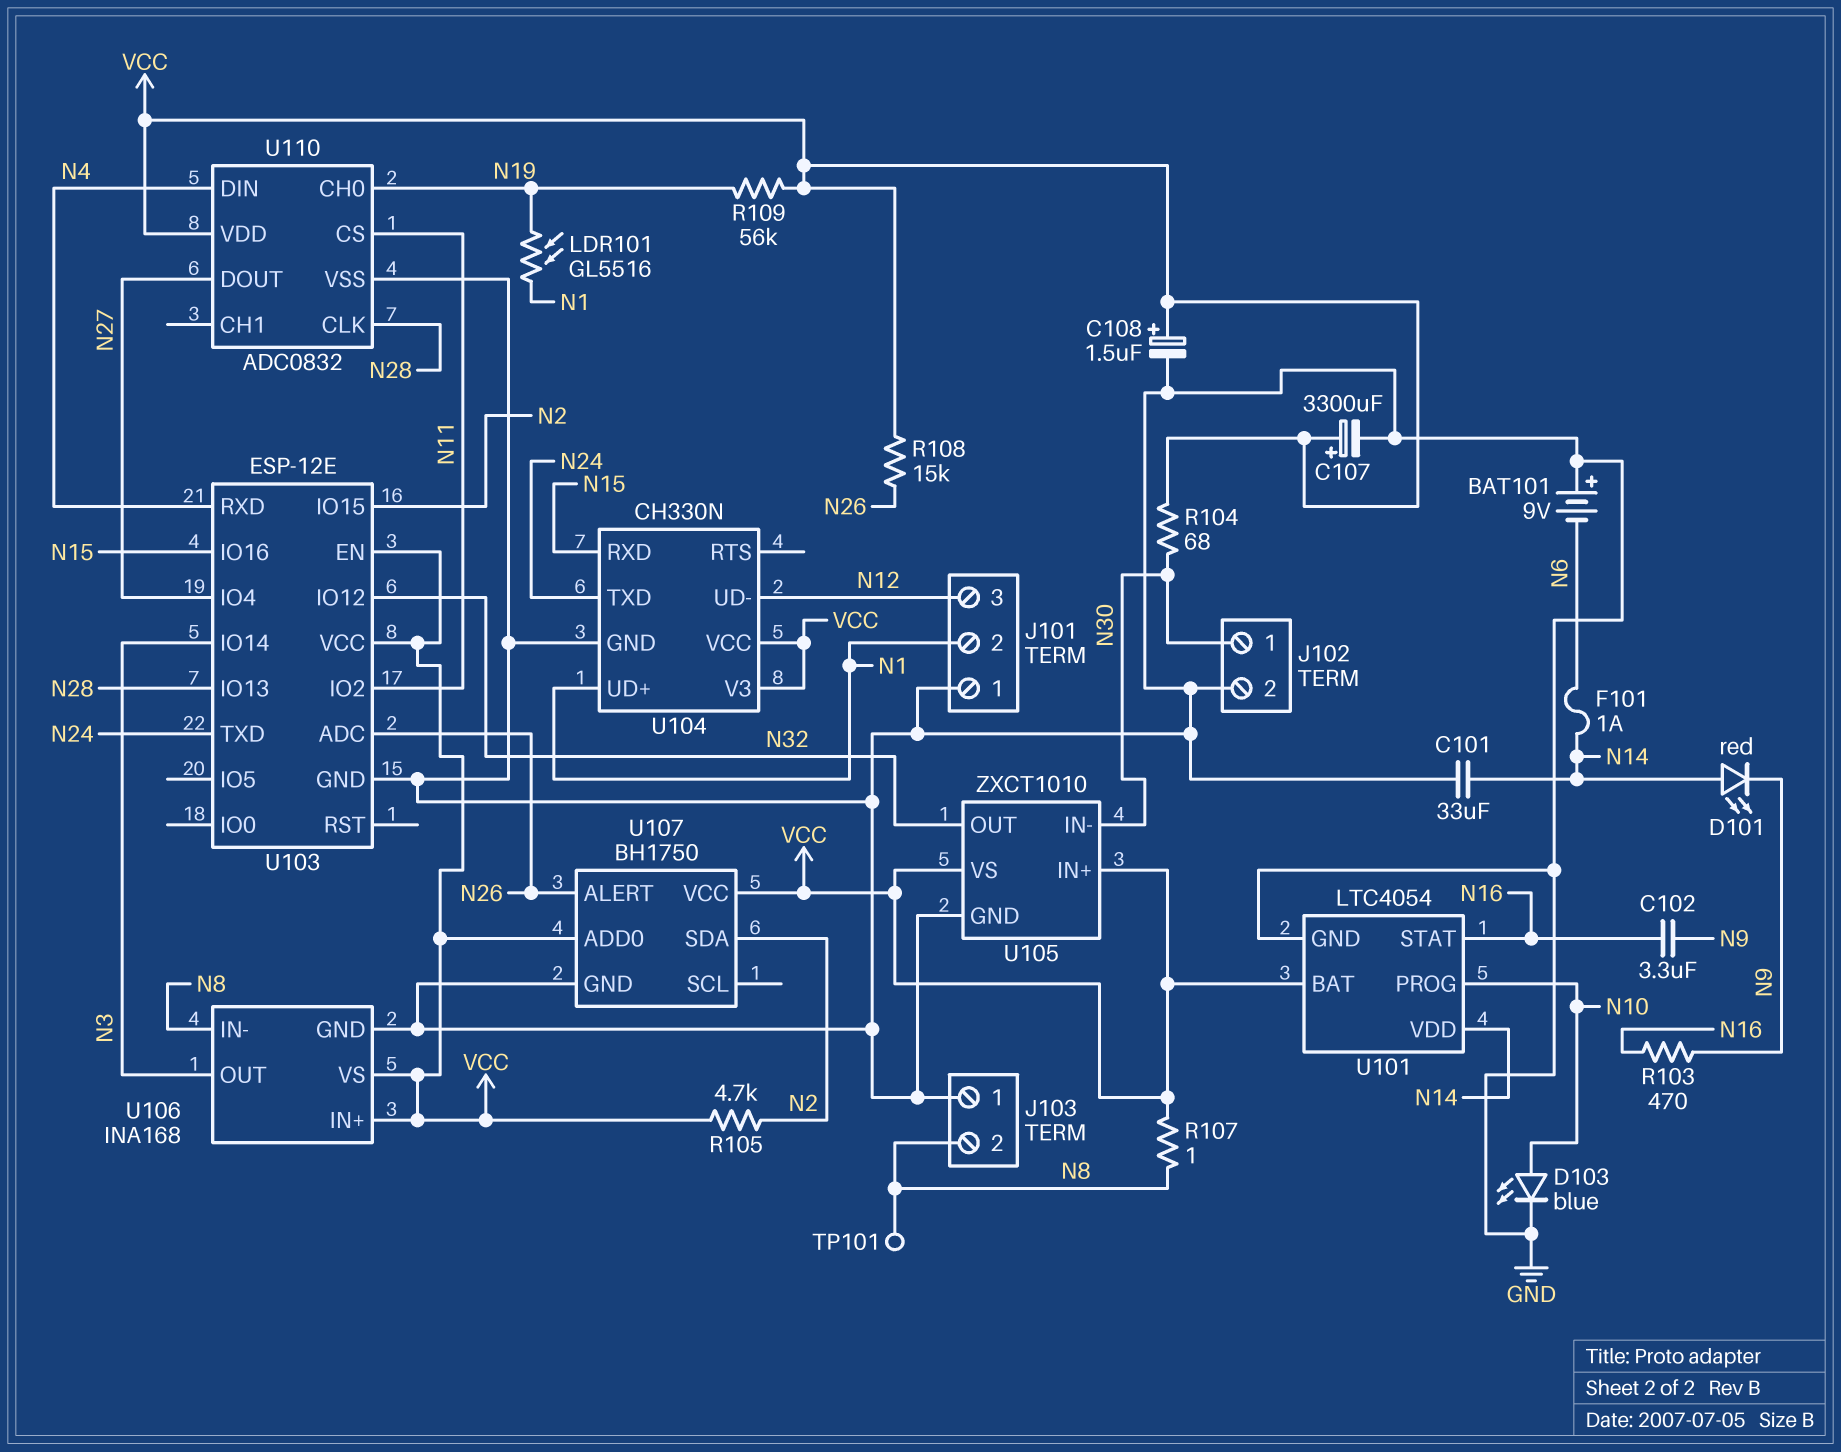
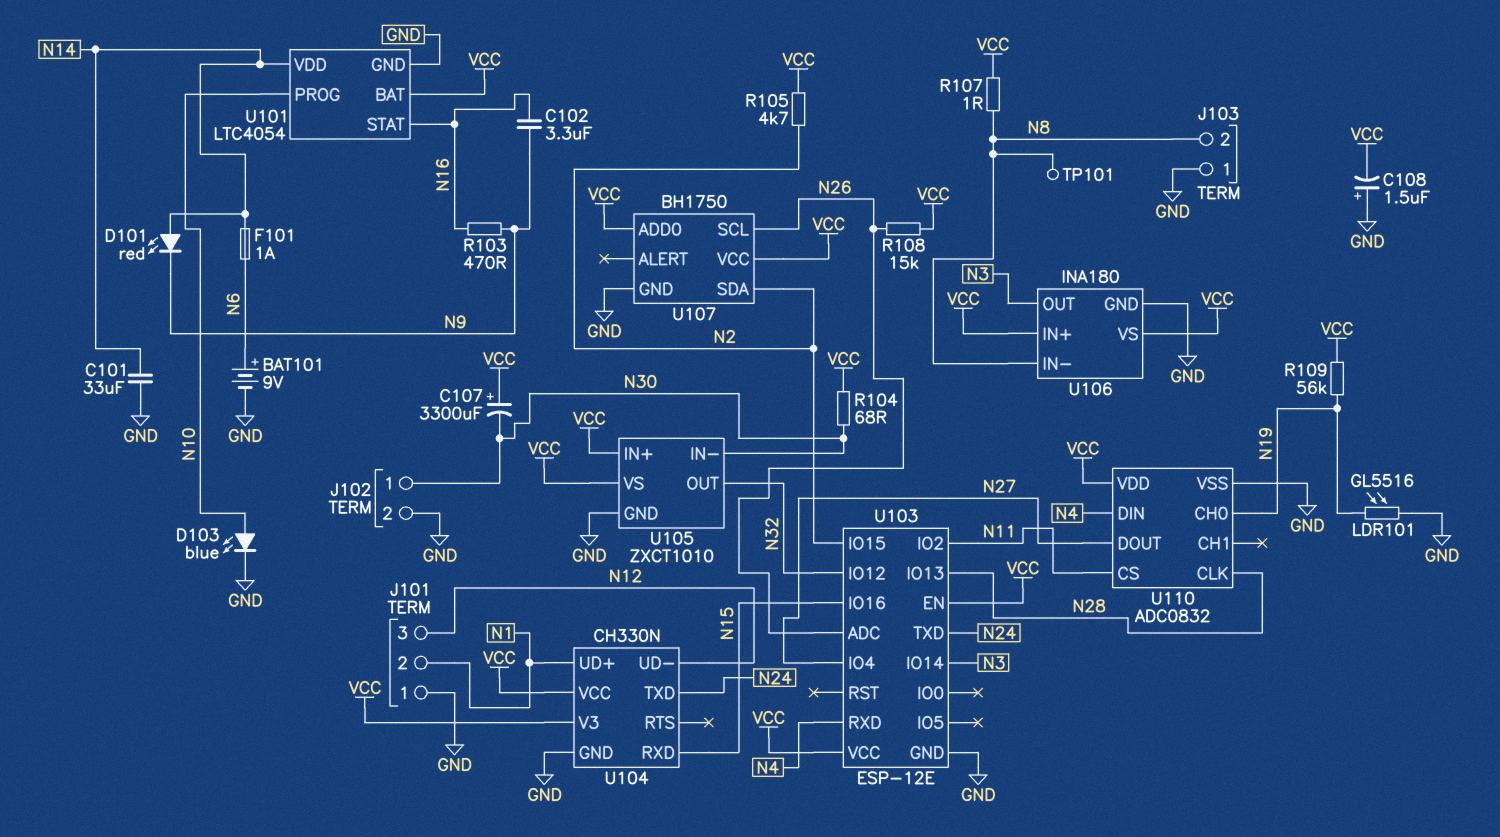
BAT101: 9V (plus GND, minus N6) -> 9V (plus N6, minus GND)
C107: 3300uF (plus VCC, minus GND) -> 3300uF (plus VCC, minus N30)
C108: 1.5uF (plus VCC, minus GND) -> 1.5uF (plus GND, minus VCC)
LDR101: GL5516 (N1, N19) -> GL5516 (GND, N19)
U106: INA168 -> INA180
U107 pin ALERT: N26 -> none
U107 pin SCL: none -> N26

